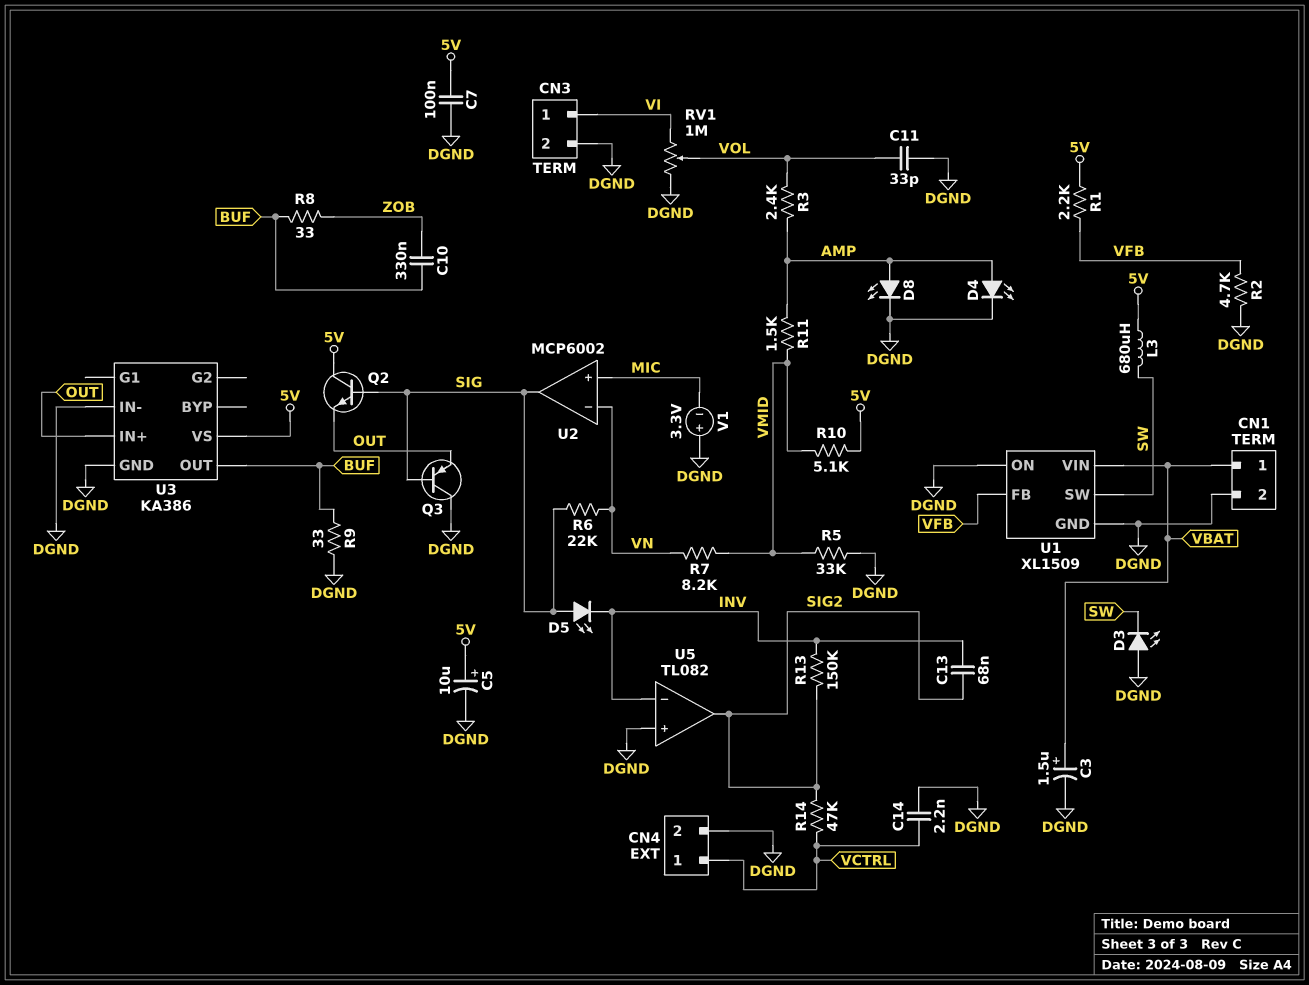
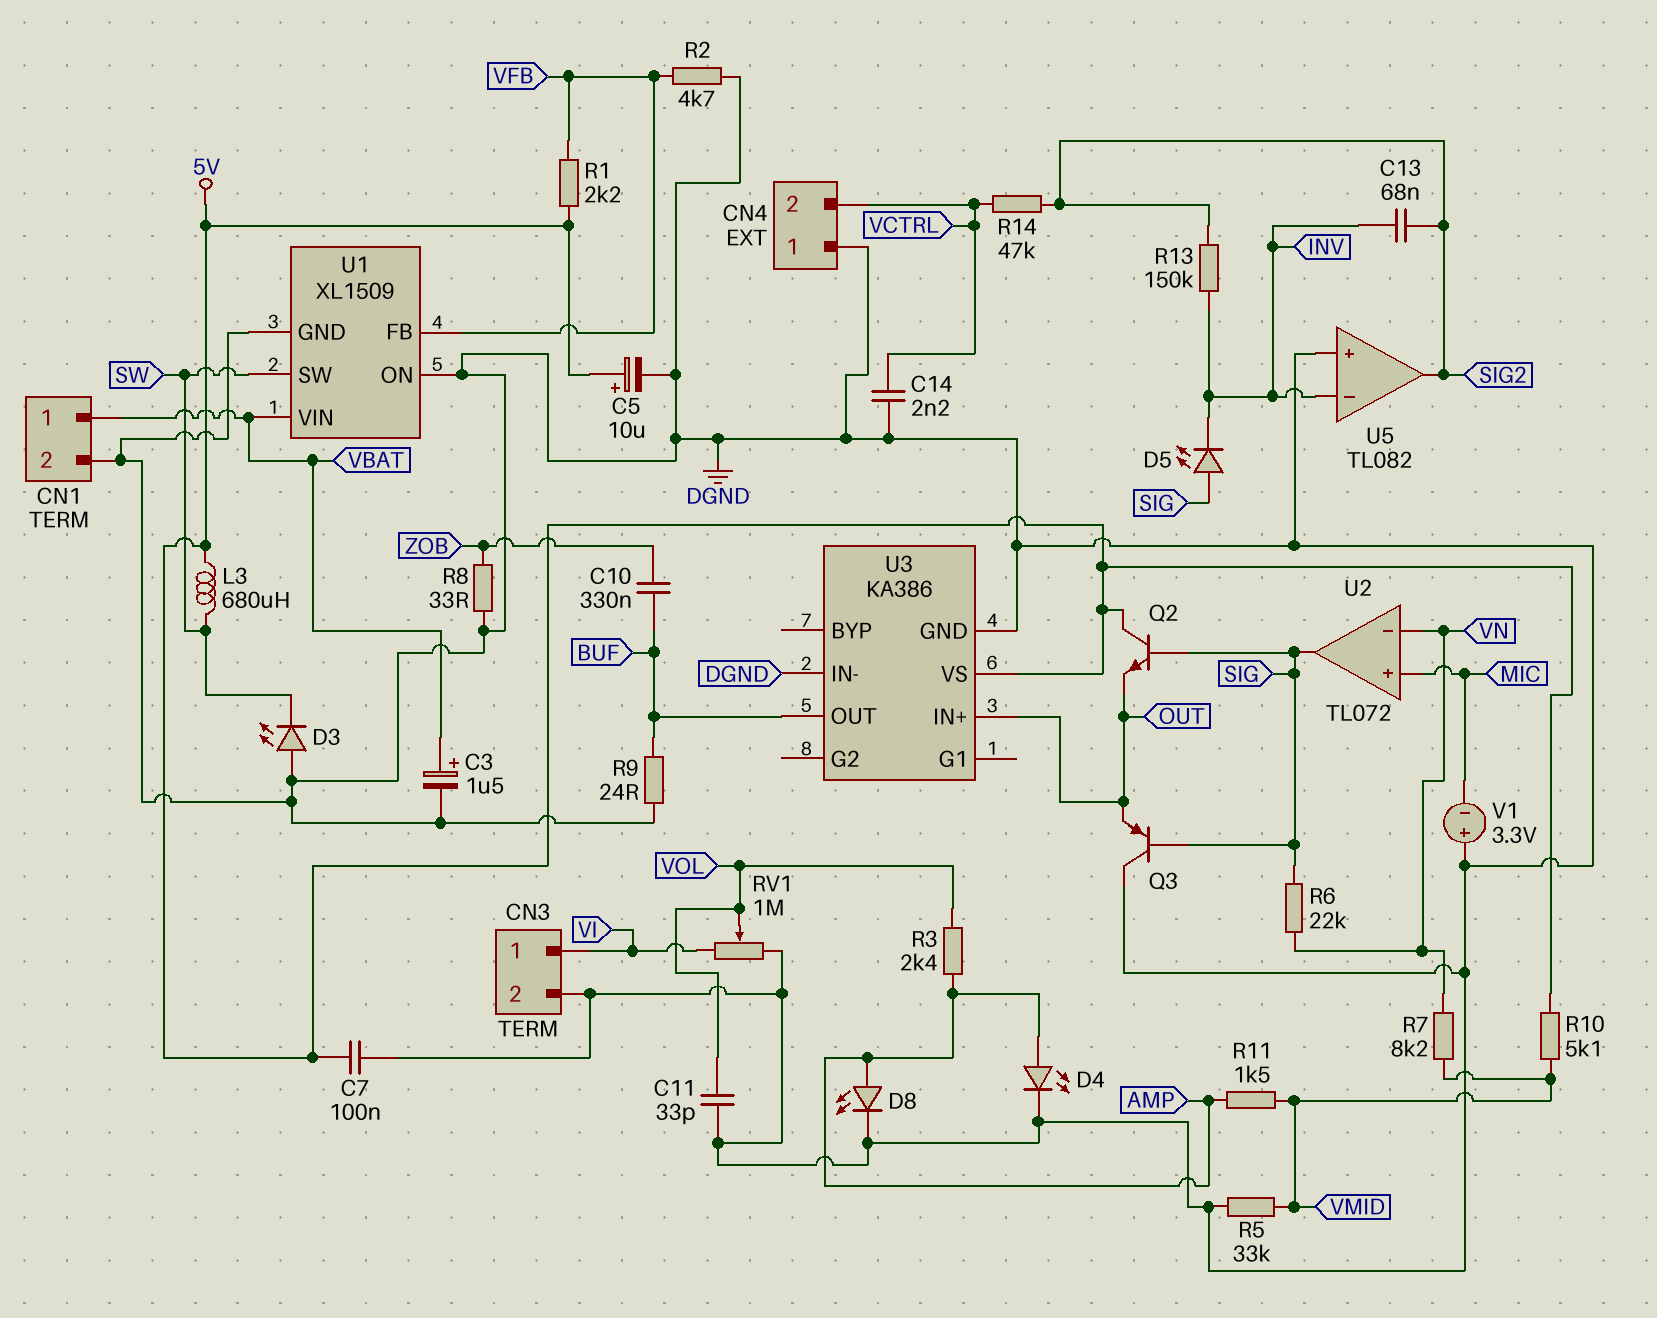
CN4 pin 1: VCTRL -> DGND
CN4 pin 2: DGND -> VCTRL
R8: 33 (BUF, ZOB) -> 33 (DGND, ZOB)
R9: 33 (BUF, DGND) -> 24 (BUF, DGND)
U2: MCP6002 -> TL072

